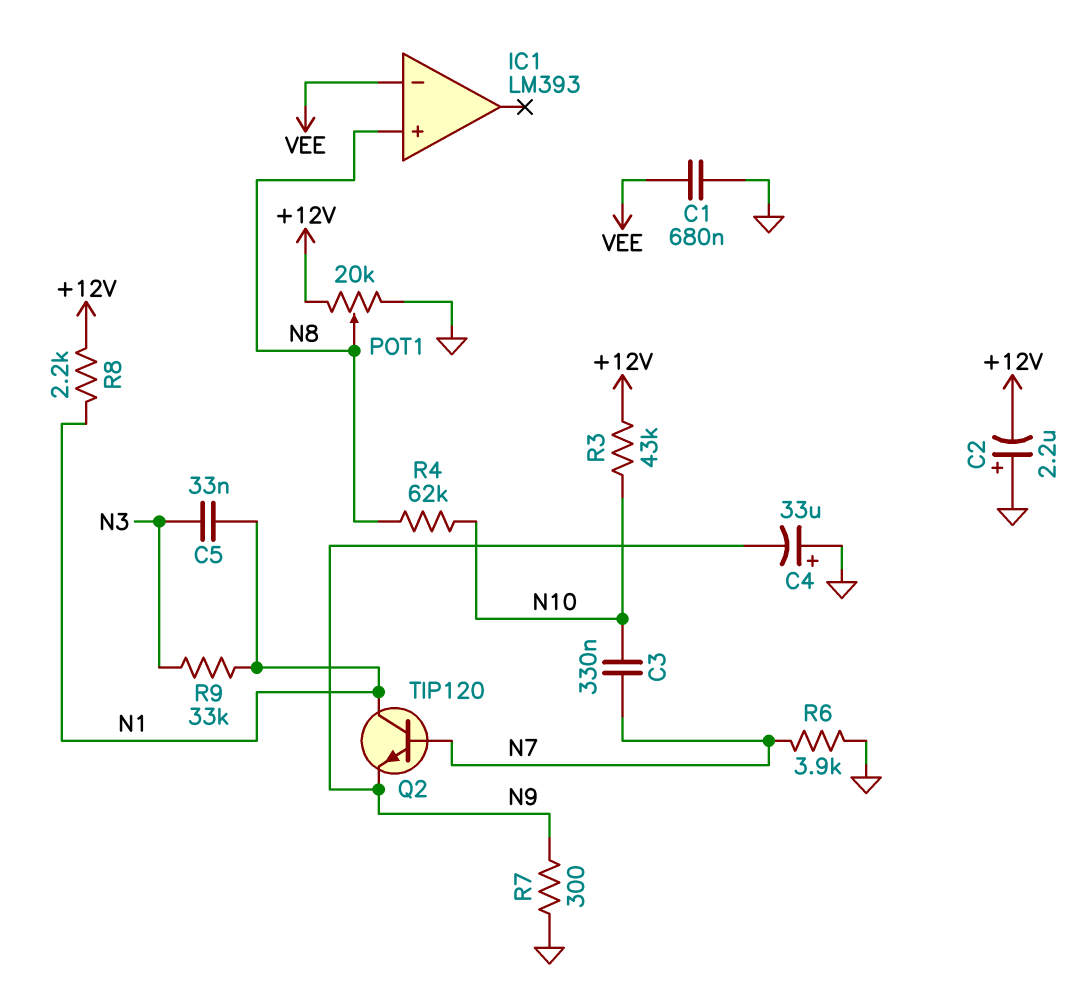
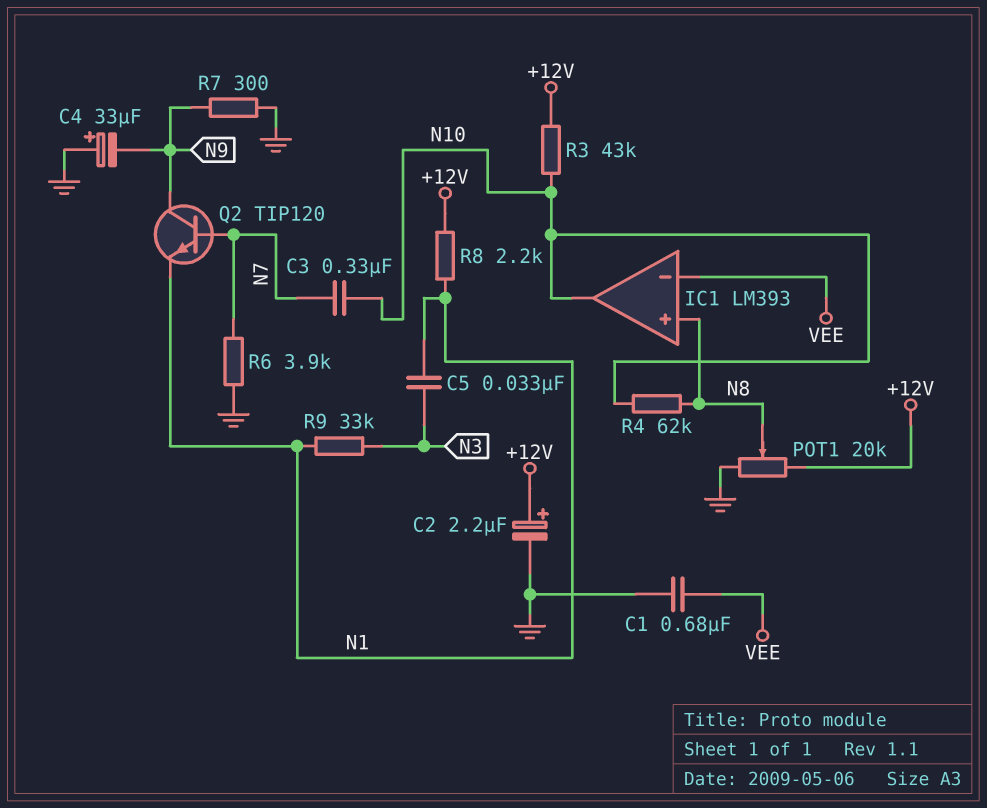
C2: 2.2uF (plus GND, minus +12V) -> 2.2uF (plus +12V, minus GND)
IC1 pin out: none -> N10
Q2: NPN TIP120 (B N7, C N1, E N9) -> NPN TIP120 (B N7, C N9, E N1)

